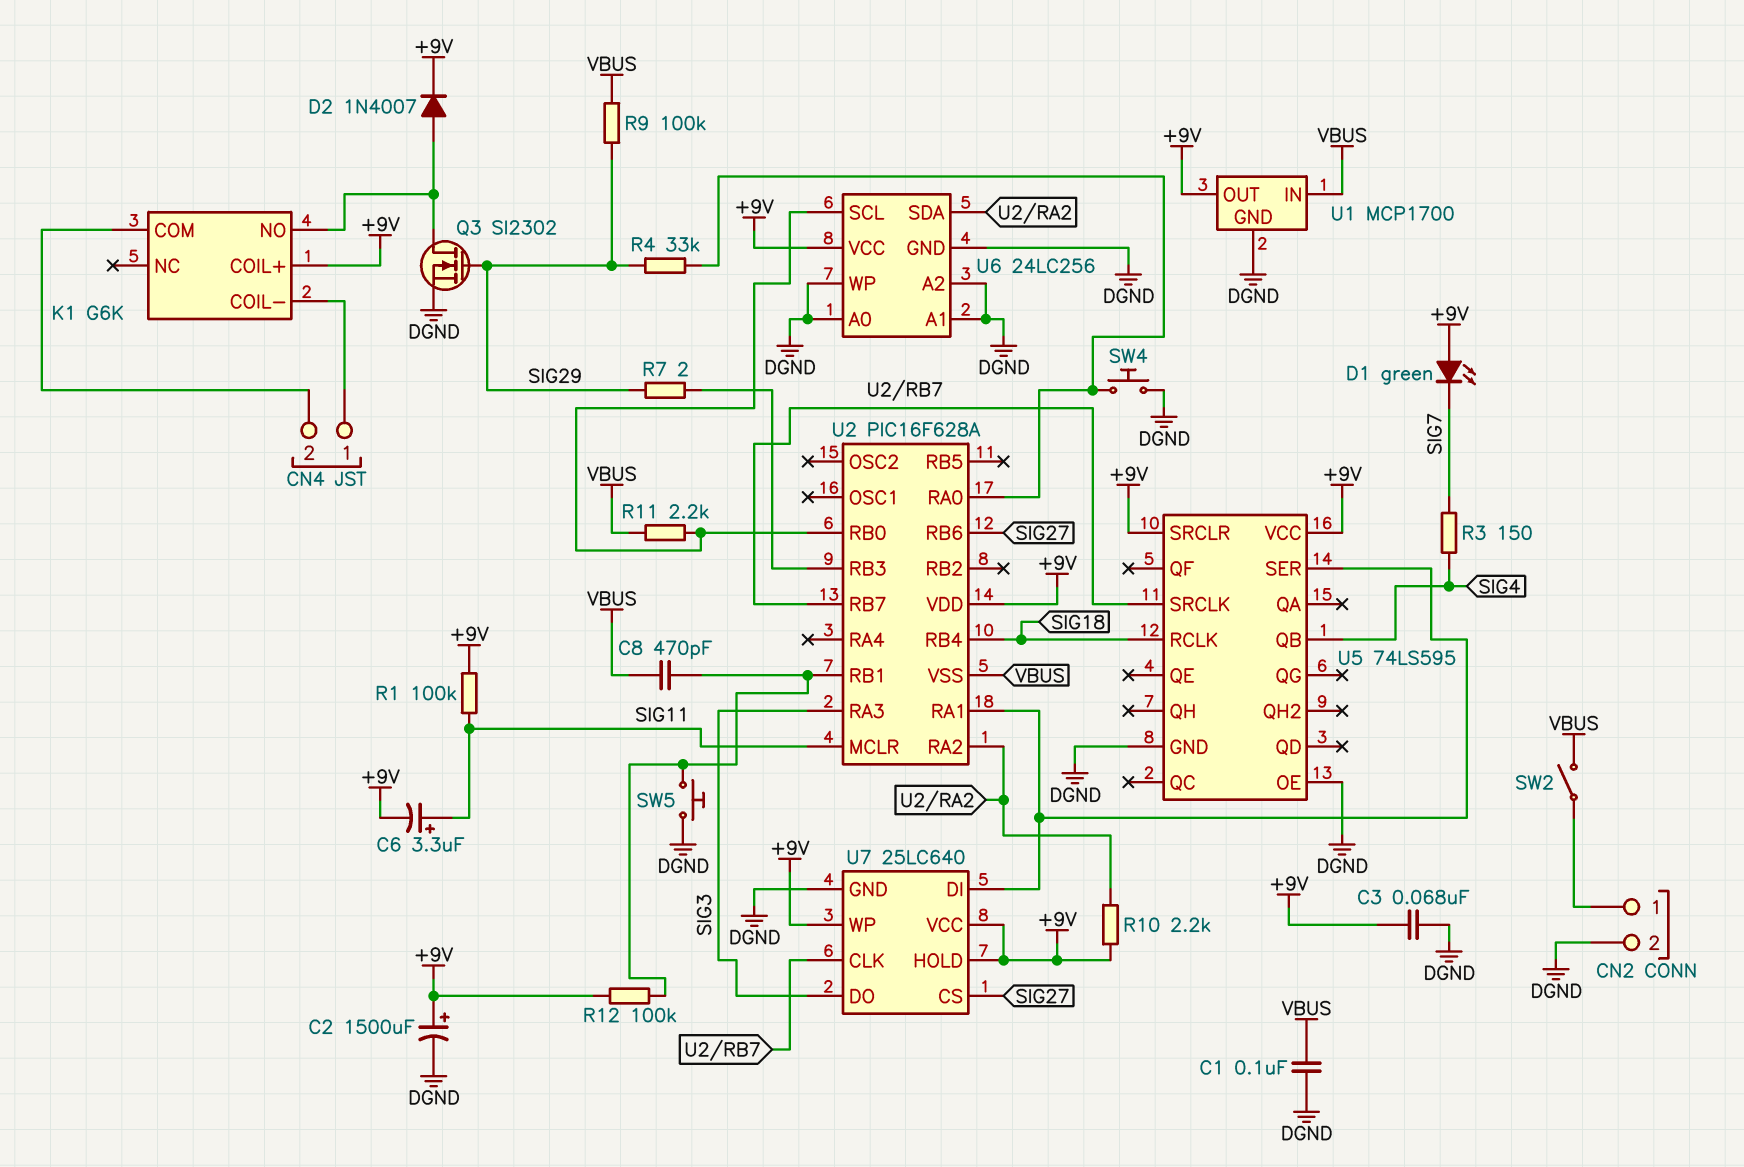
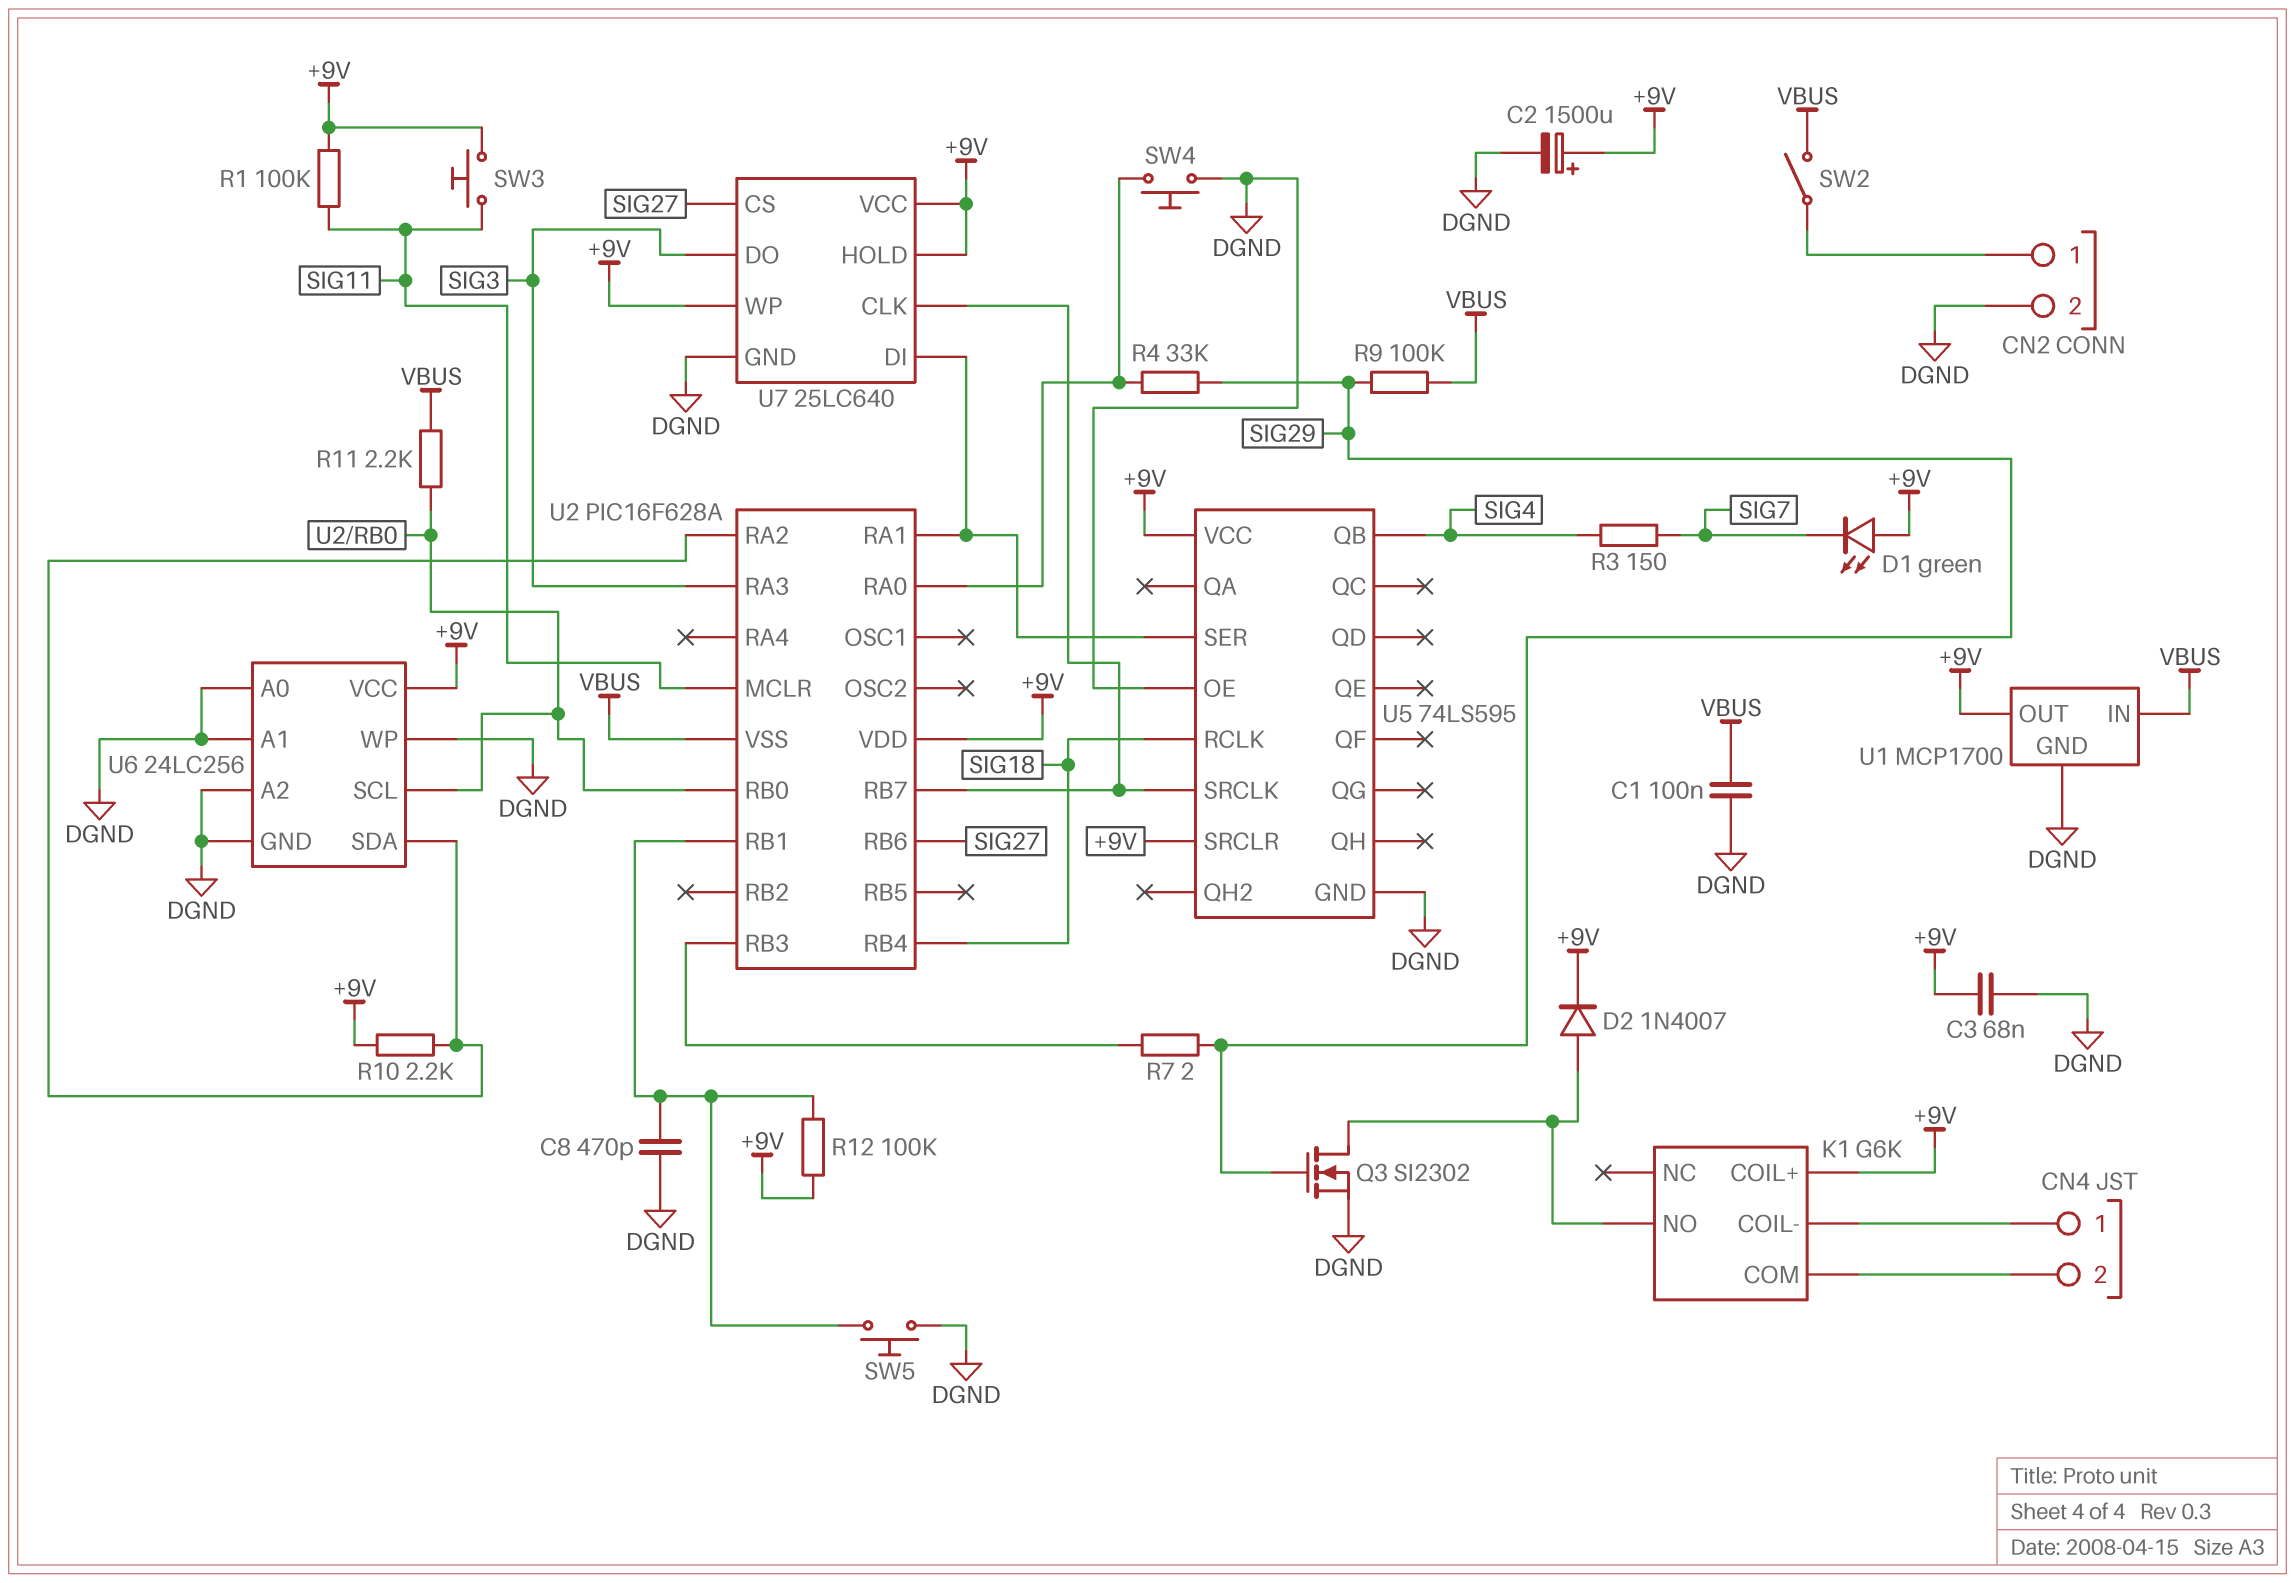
C6: 3.3uF (plus SIG11, minus +9V) -> none
C8: 470pF (U2/RB1, VBUS) -> 470pF (DGND, U2/RB1)
SW3: none -> button (+9V, SIG11)

